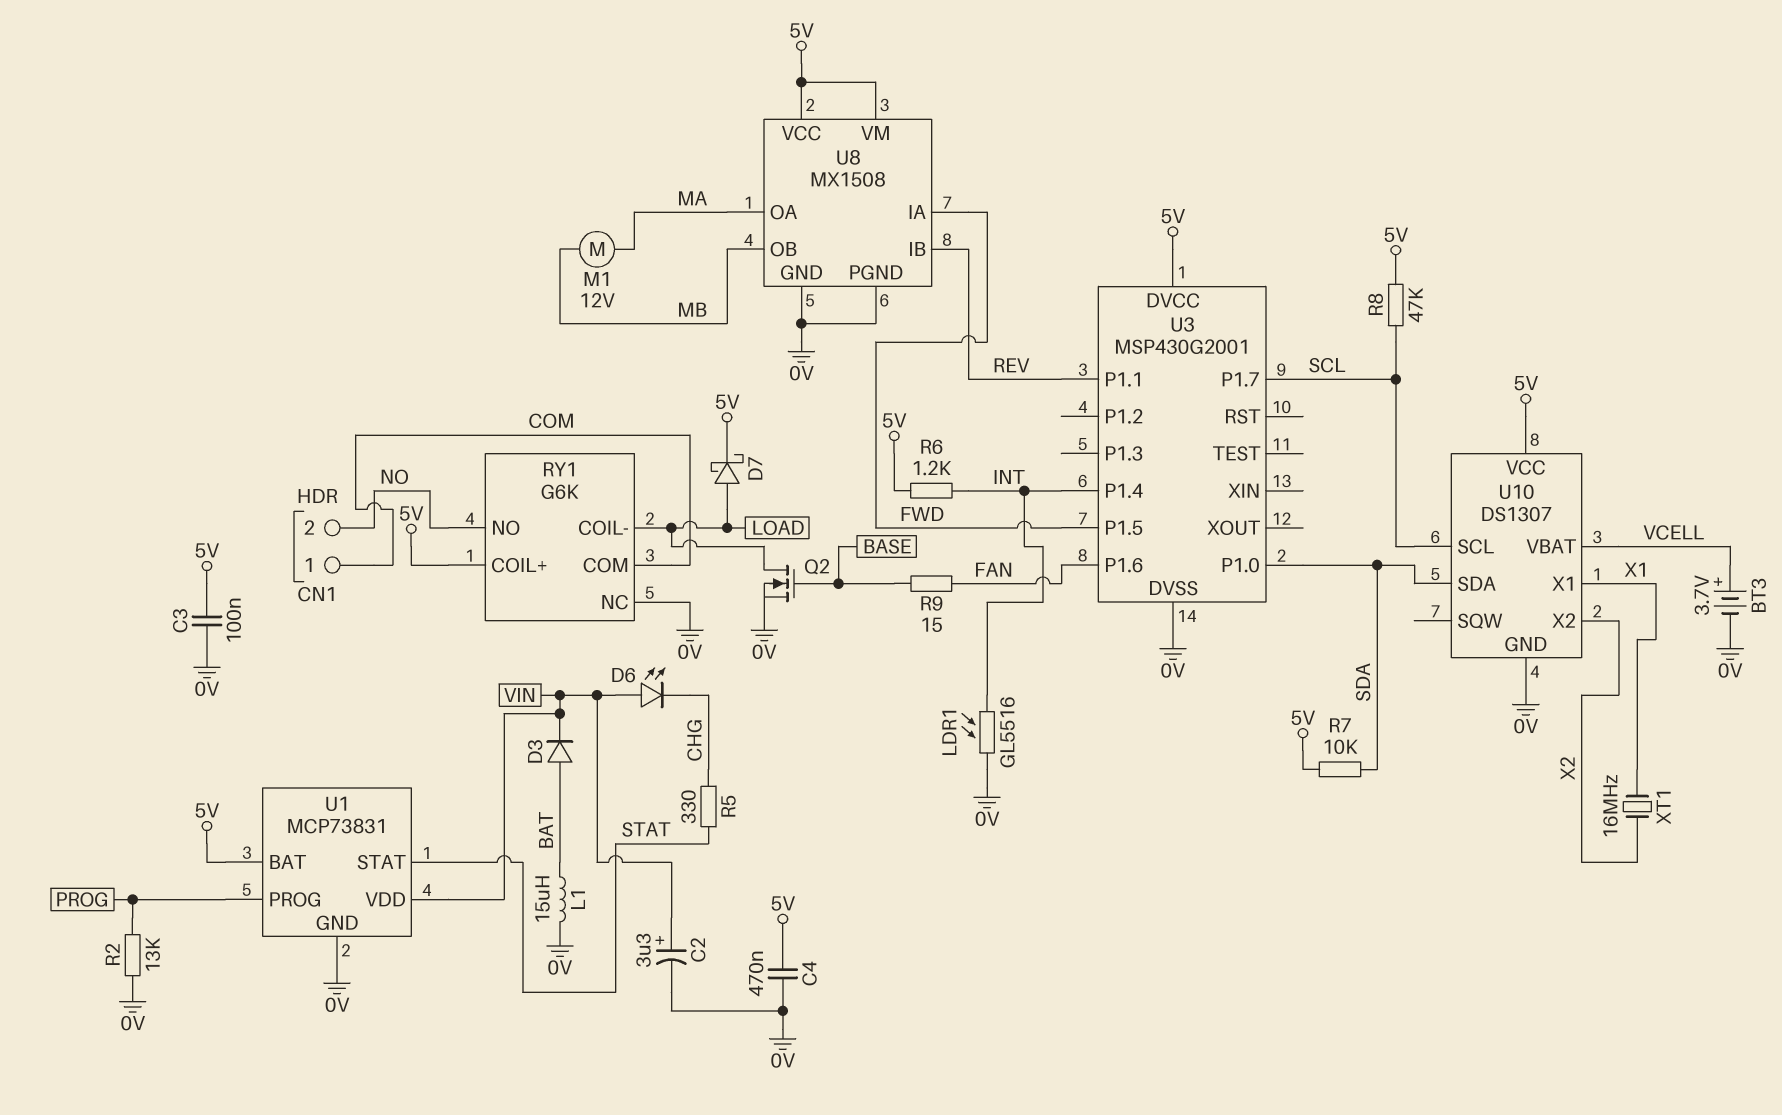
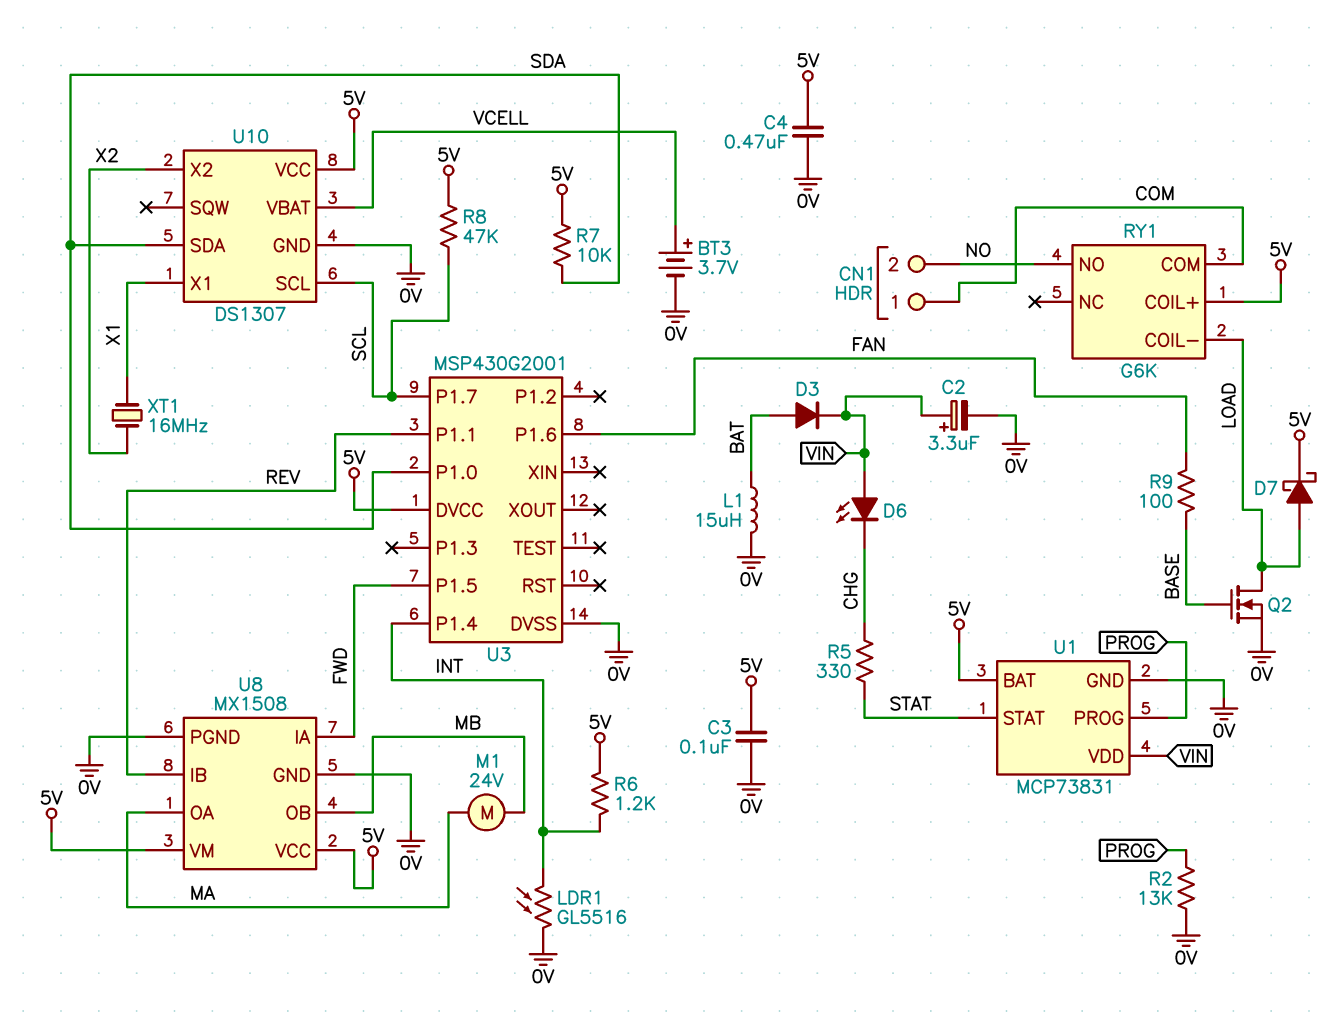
M1: motor 12V (MA, MB) -> motor 24V (MA, MB)
R9: 15 (BASE, FAN) -> 100 (BASE, FAN)
RY1 pin NC: 0V -> none

